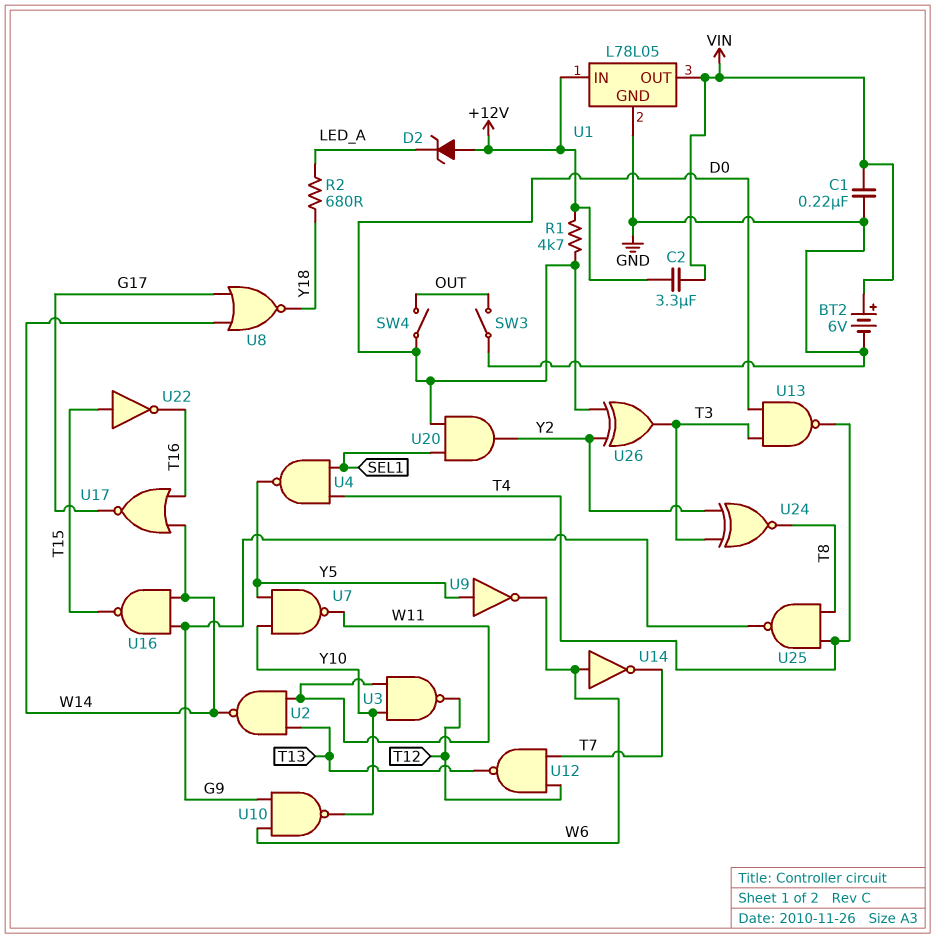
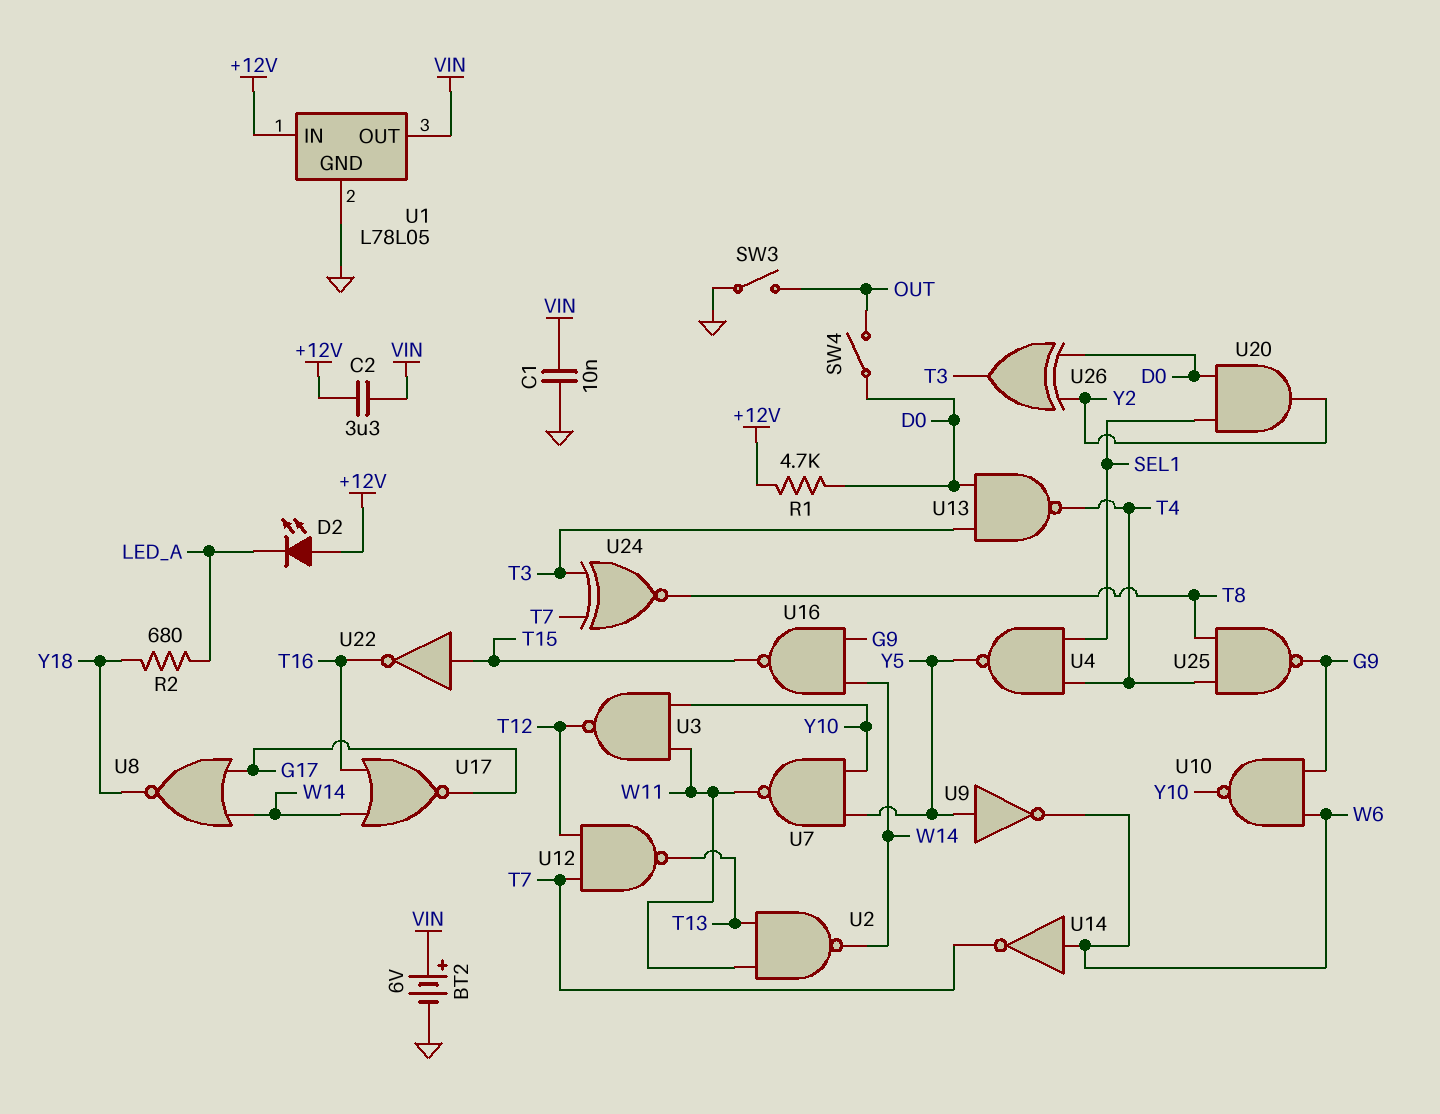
C1: 220nF (GND, VIN) -> 10nF (GND, VIN)
D2: zener (A +12V, K LED_A) -> LED (A +12V, K LED_A)
U24: XNOR (in T3, in Y2, out T8) -> XNOR (in T3, in T7, out T8)

